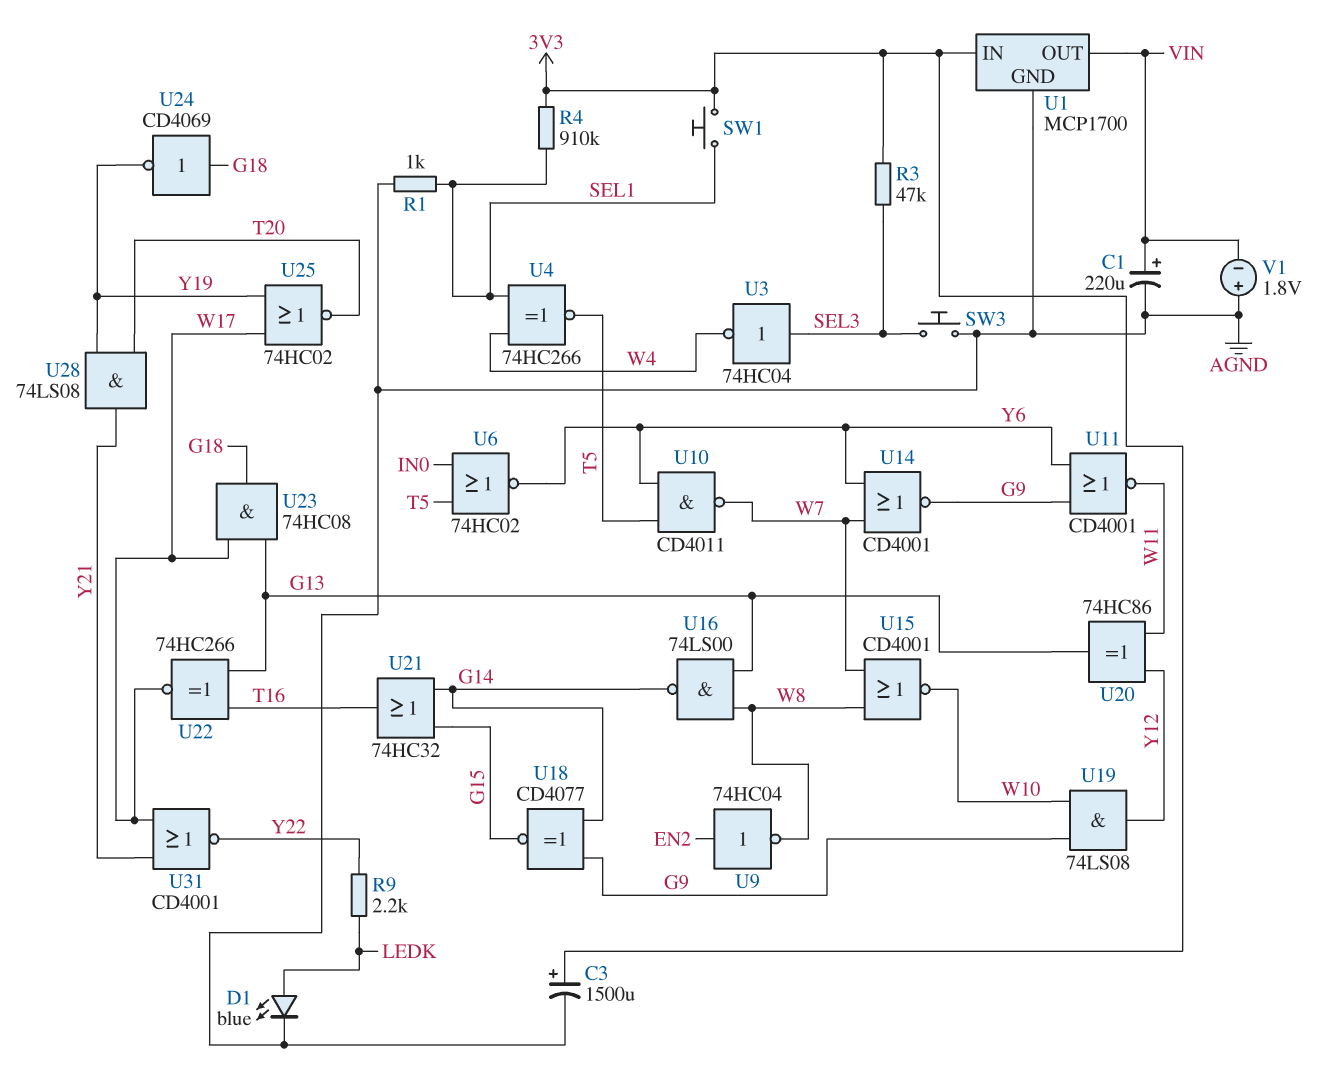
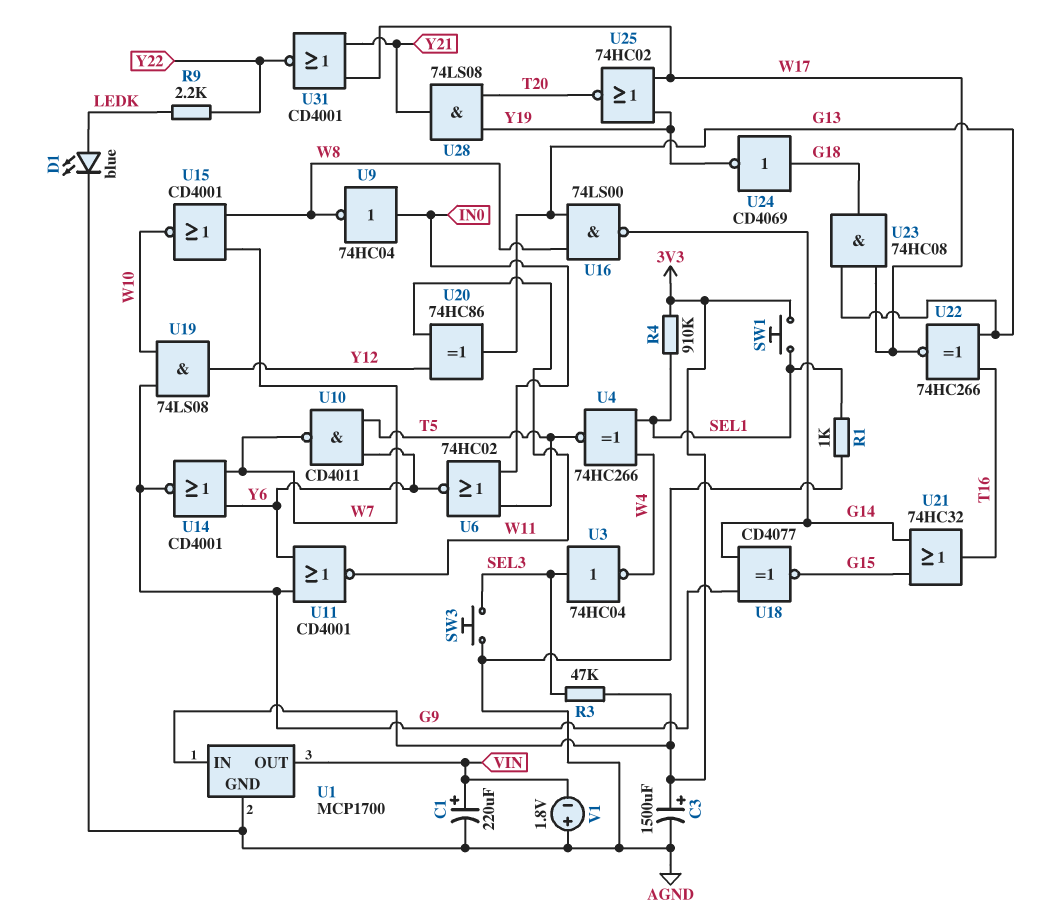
U9: NOT 74HC04 (in EN2, out W8) -> NOT 74HC04 (in IN0, out W8)

